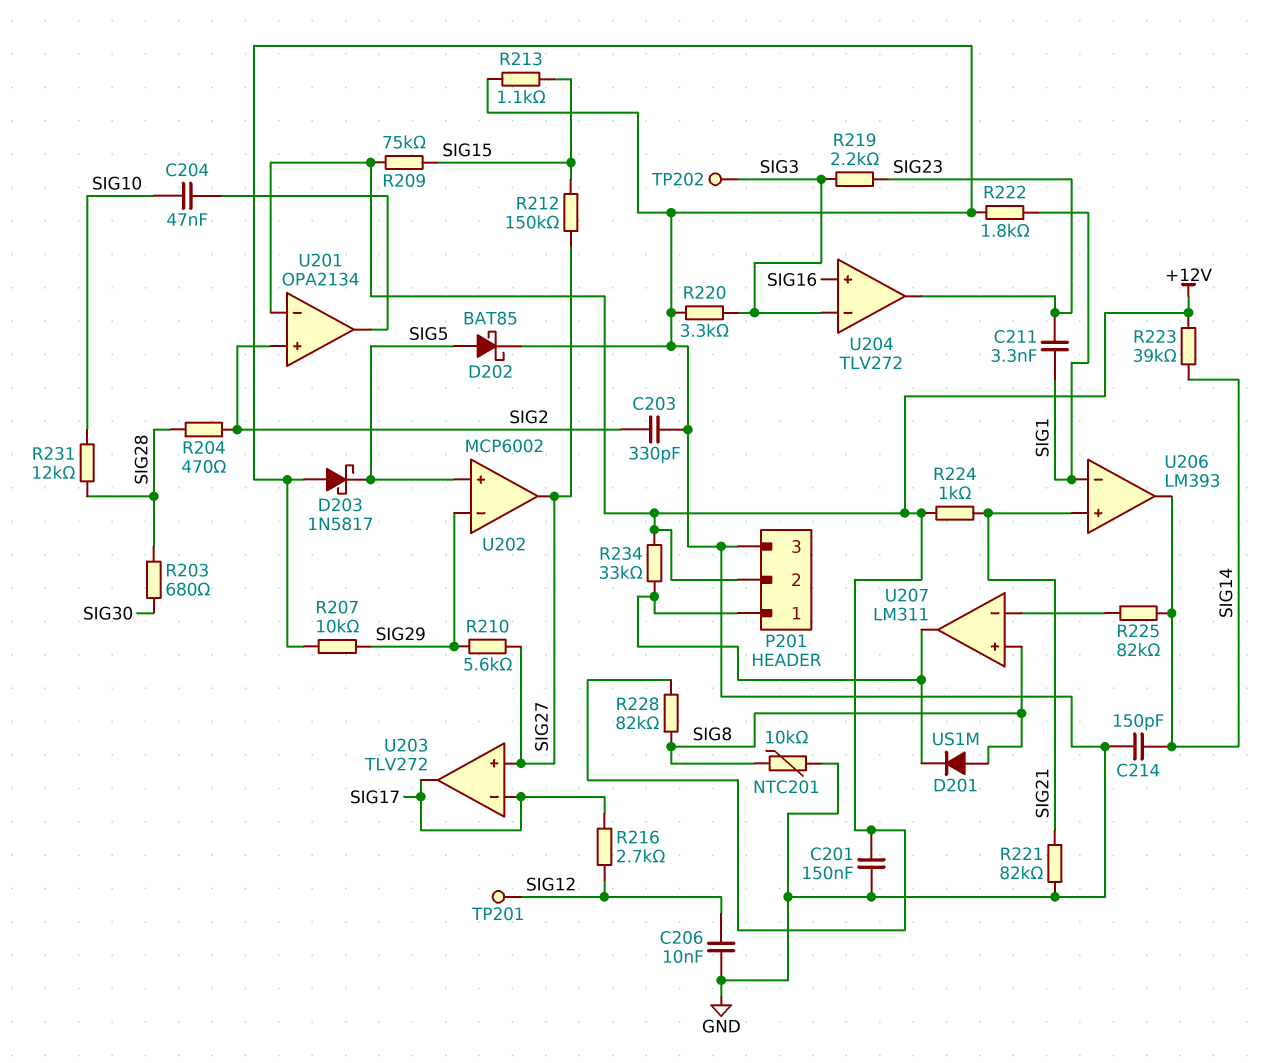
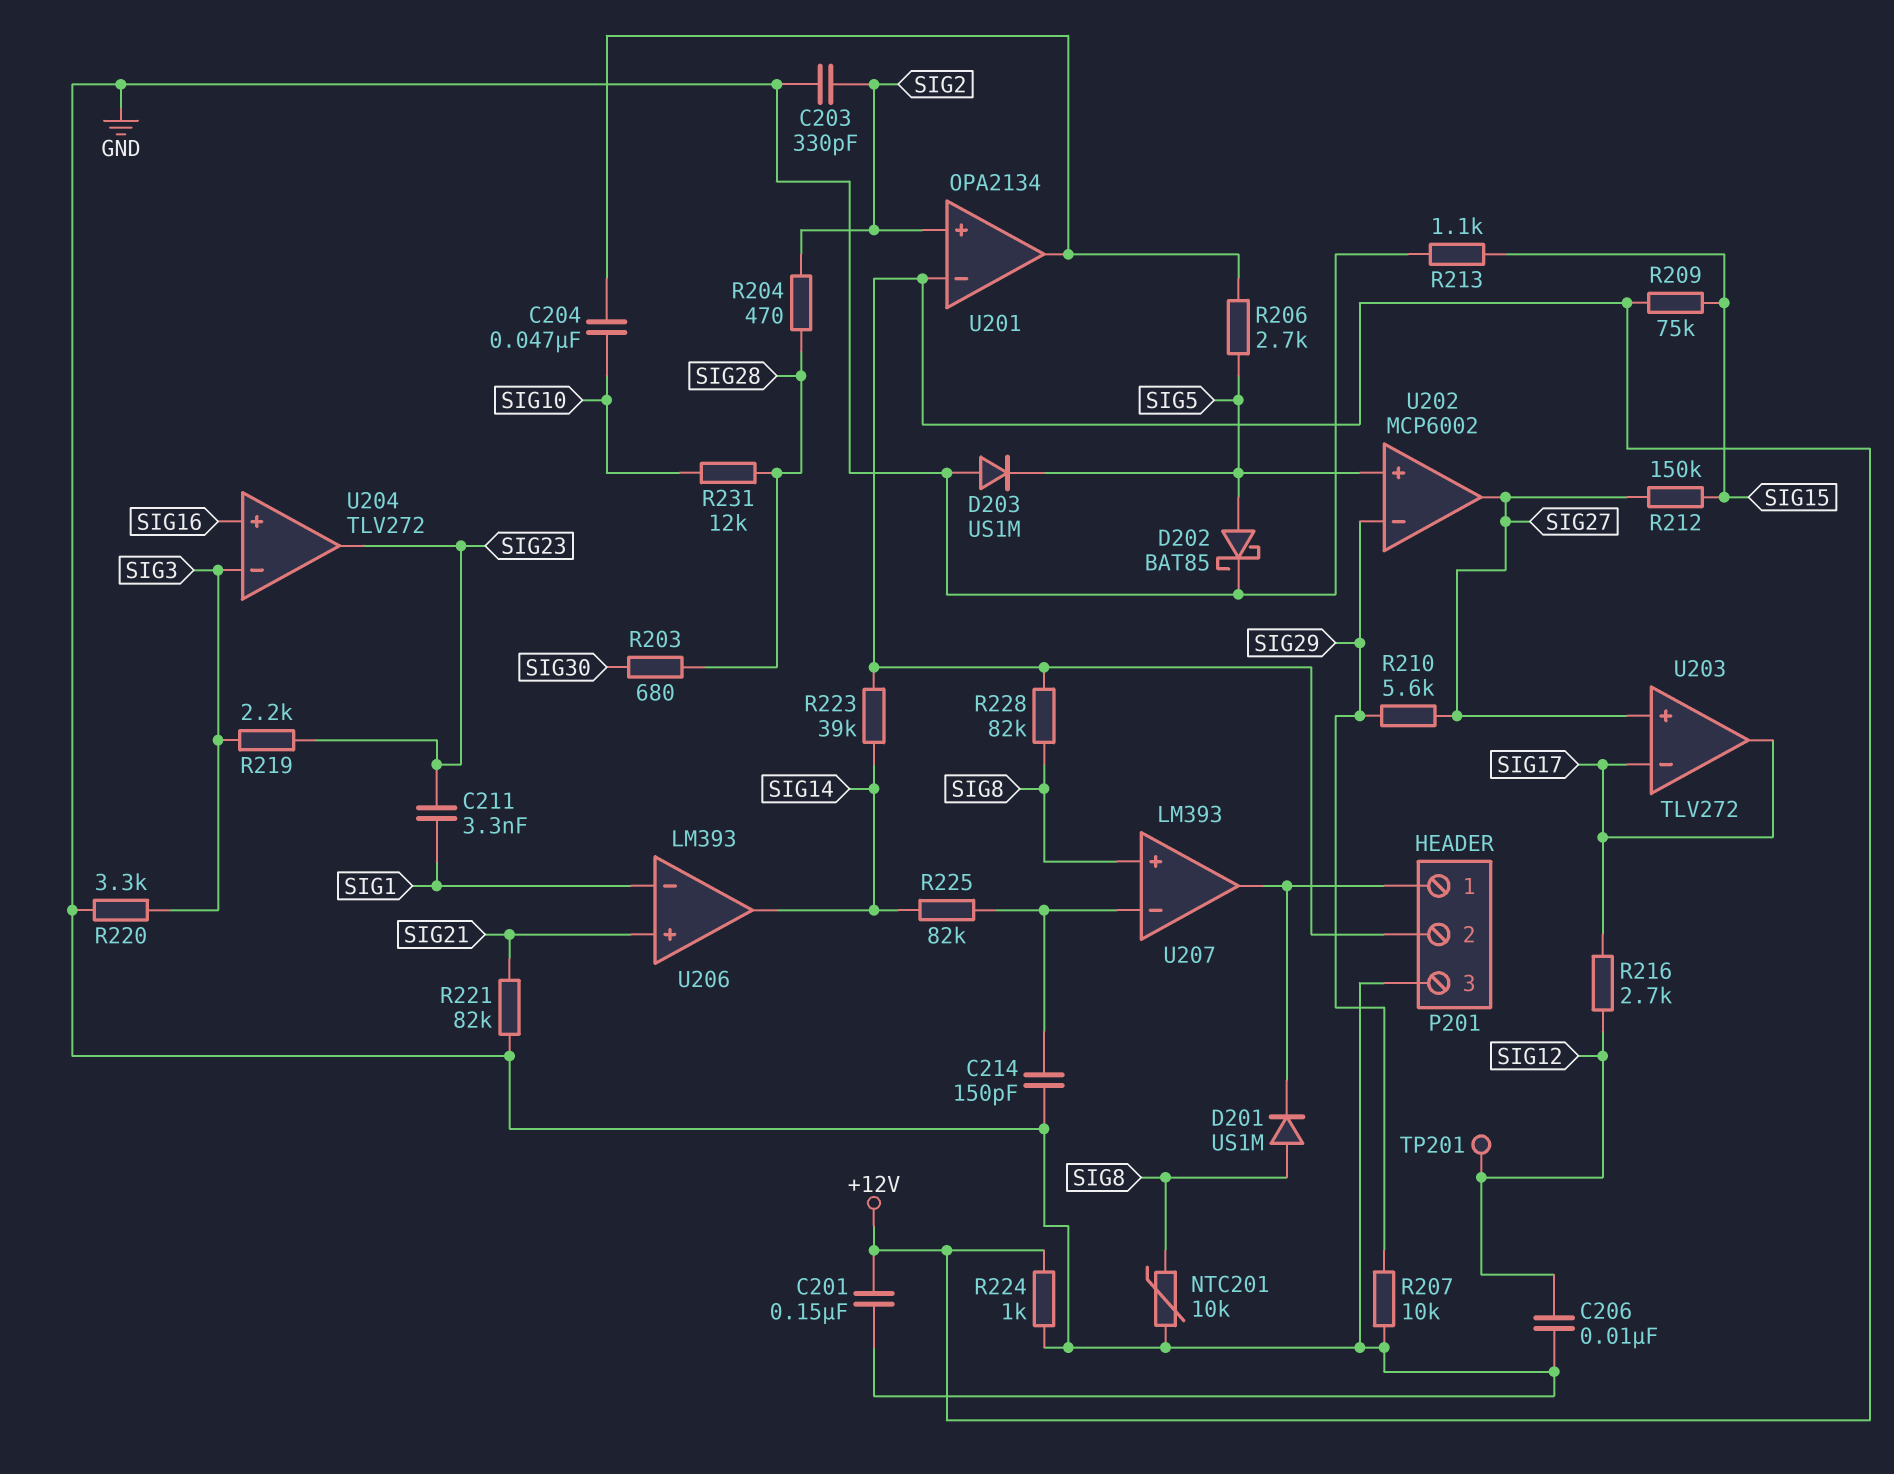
C214: 150pF (GND, SIG14) -> 150pF (GND, U207/in-)
D203: schottky 1N5817 (A GND, K SIG5) -> diode US1M (A GND, K SIG5)
R206: none -> 2.7k (SIG5, U201/out)
R222: 1.8k (GND, SIG1) -> none
R224: 1k (+12V, SIG21) -> 1k (+12V, GND)
R234: 33k (+12V, P201/1) -> none
TP202: test point (SIG3) -> none
U207: LM311 -> LM393

